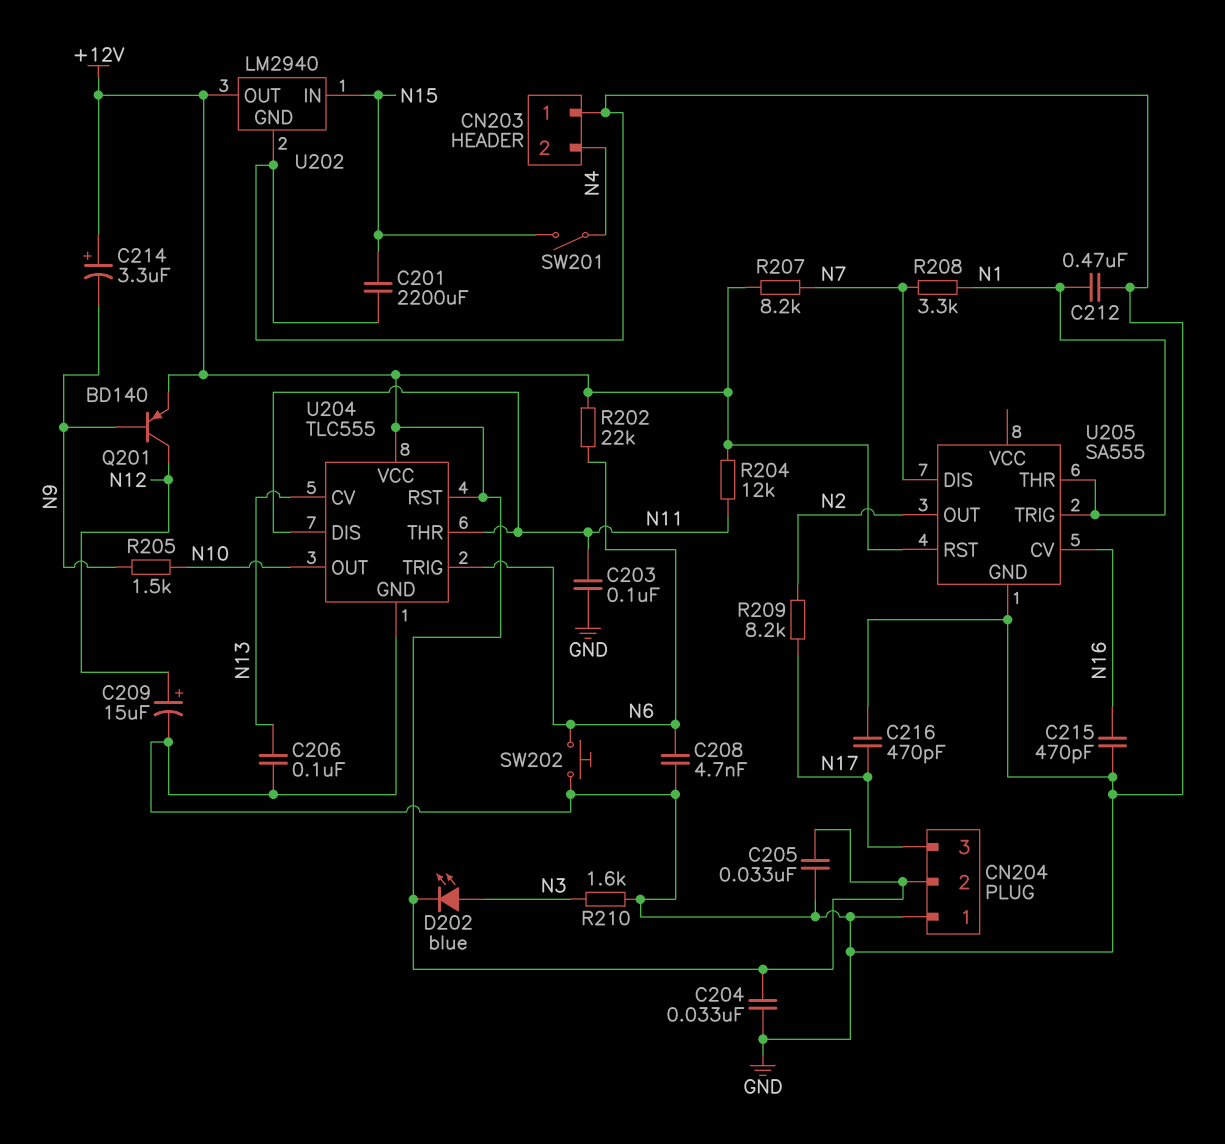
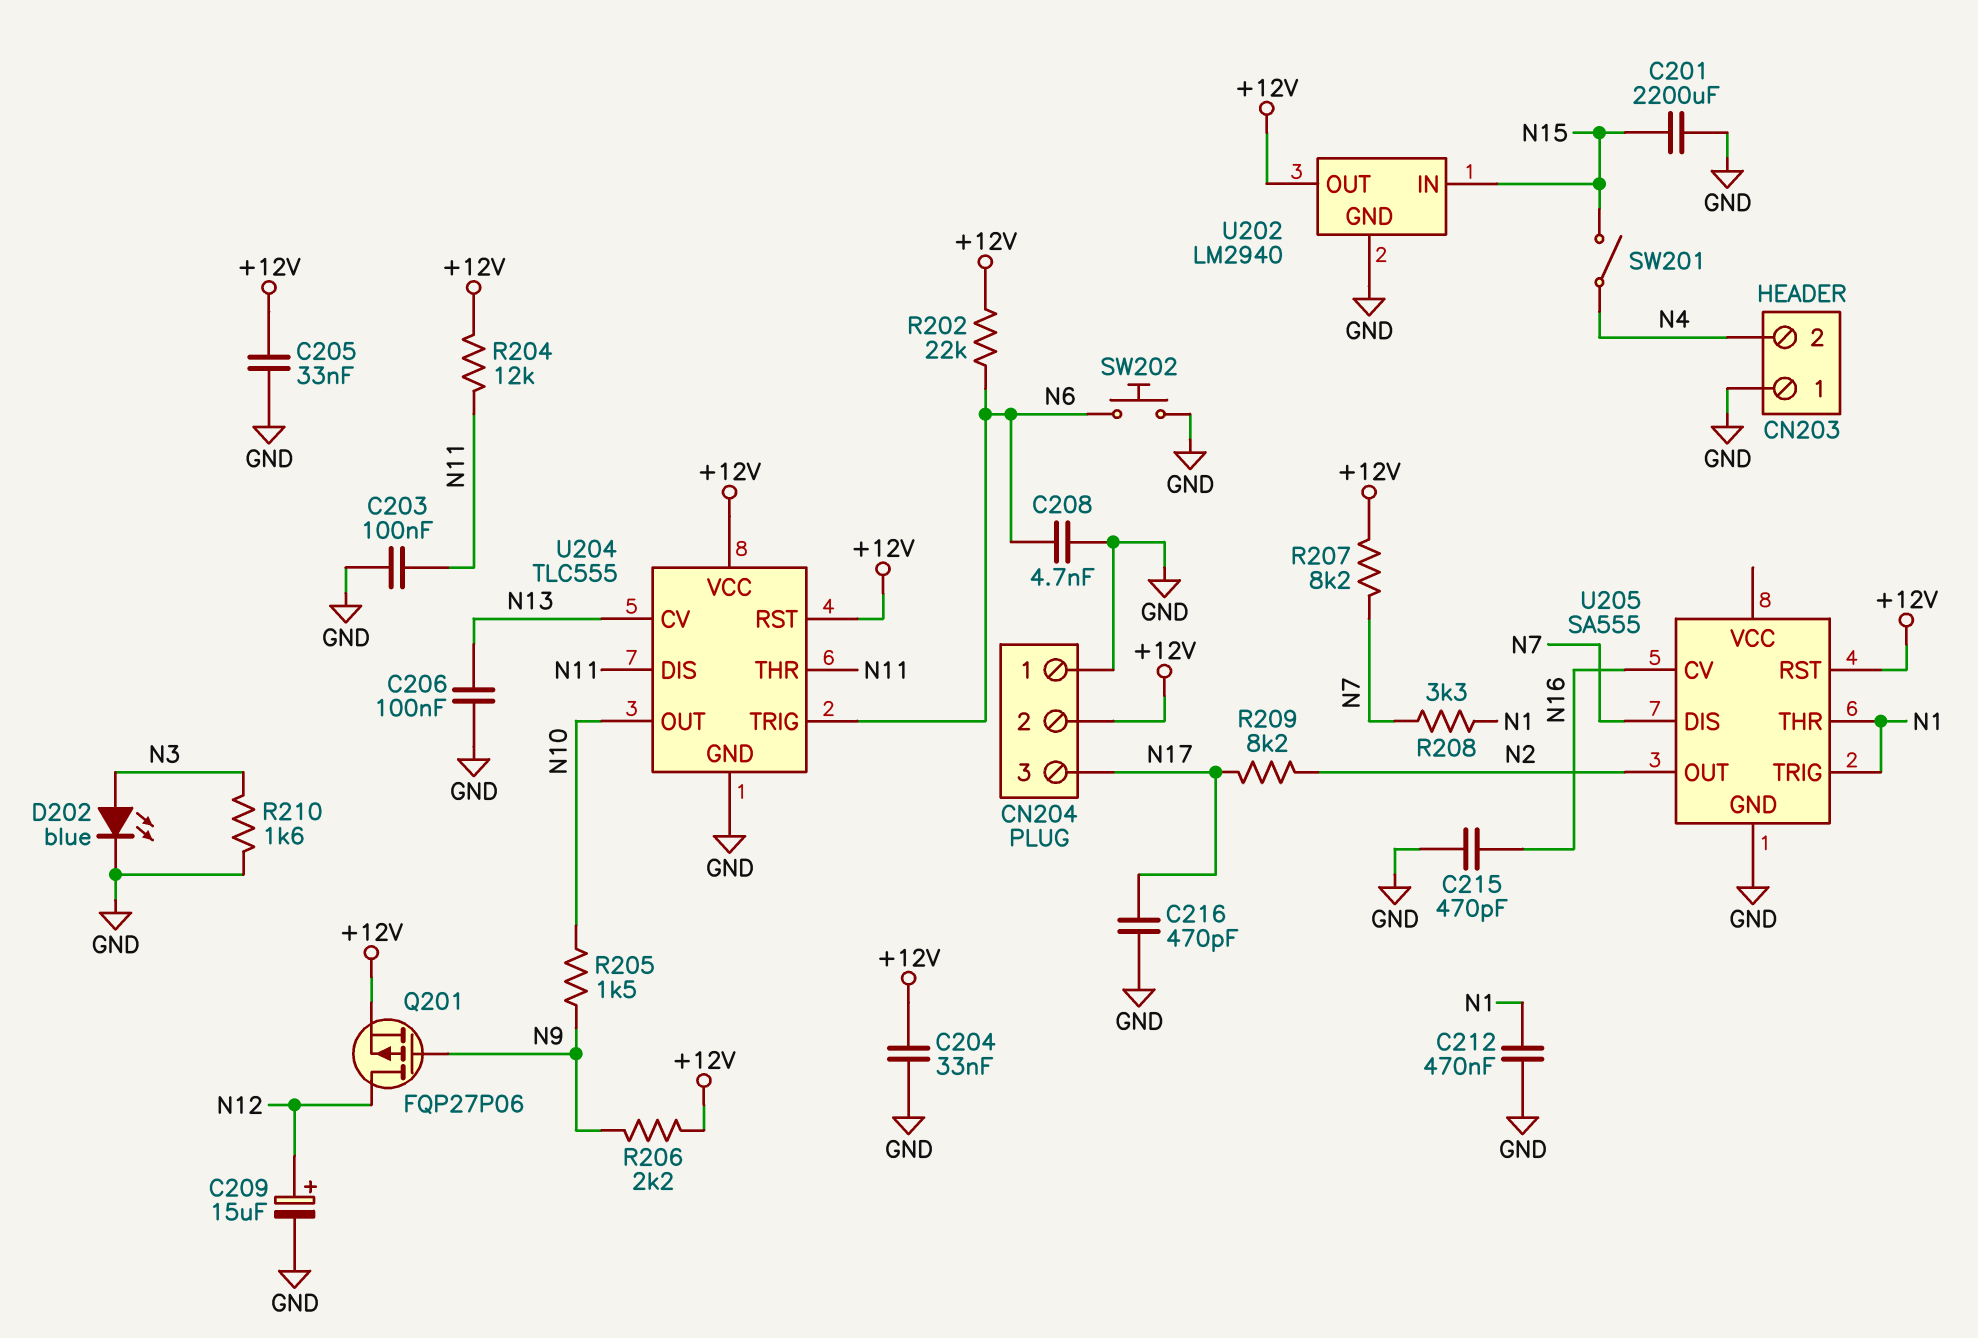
C214: 3.3uF (plus +12V, minus N9) -> none
D202: LED blue (A N3, K +12V) -> LED blue (A N3, K GND)
Q201: PNP BD140 (B N9, C N12, E +12V) -> PMOS FQP27P06 (G N9, D N12, S +12V)
R206: none -> 2.2k (+12V, N9)

